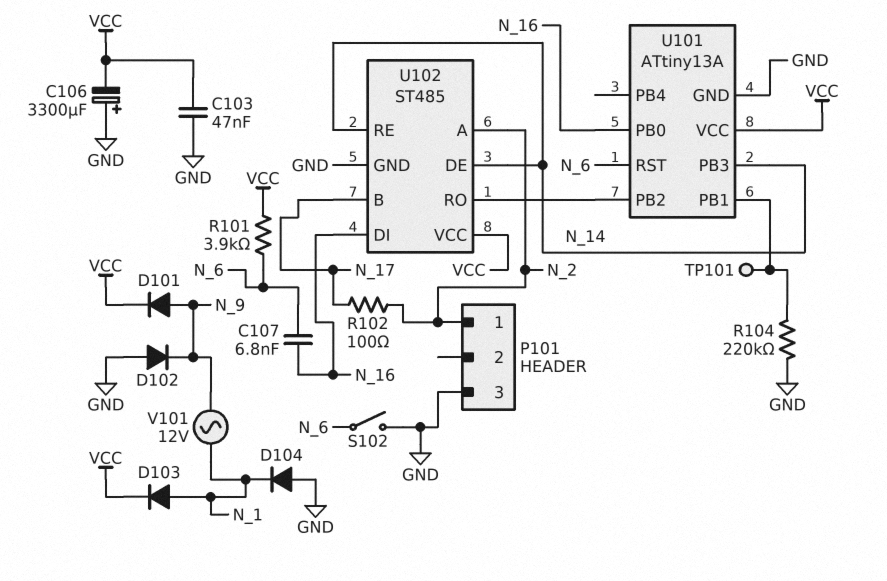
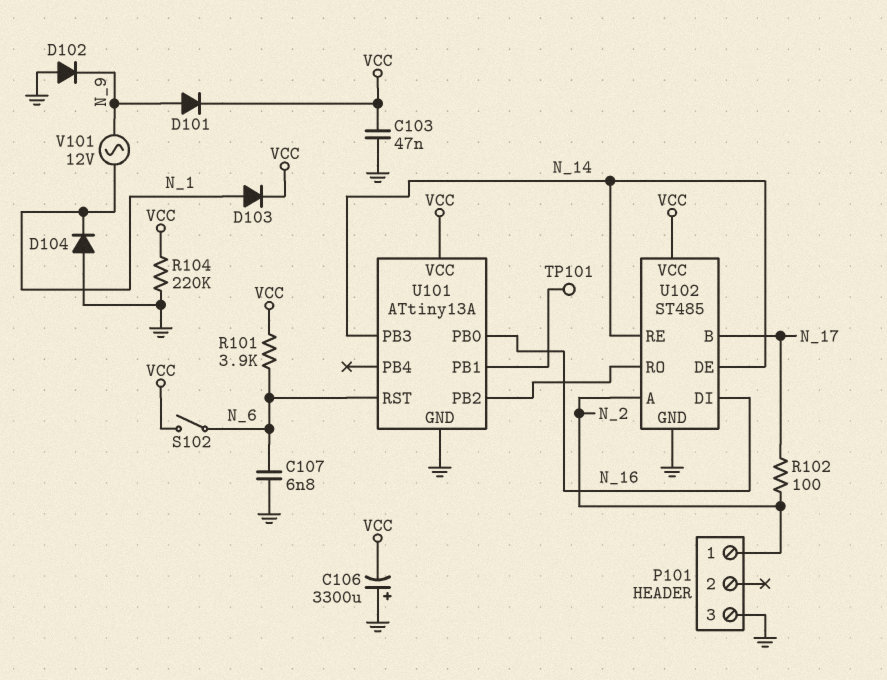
C107: 6.8nF (N_6, N_16) -> 6.8nF (GND, N_6)
R104: 220k (GND, U101/PB1) -> 220k (GND, VCC)
S102: switch (GND, N_6) -> switch (N_6, VCC)

